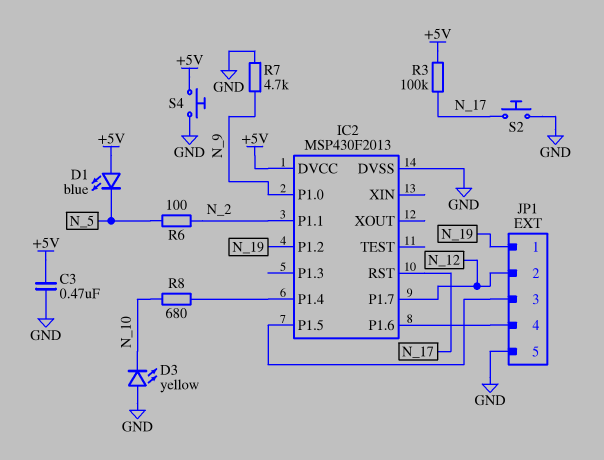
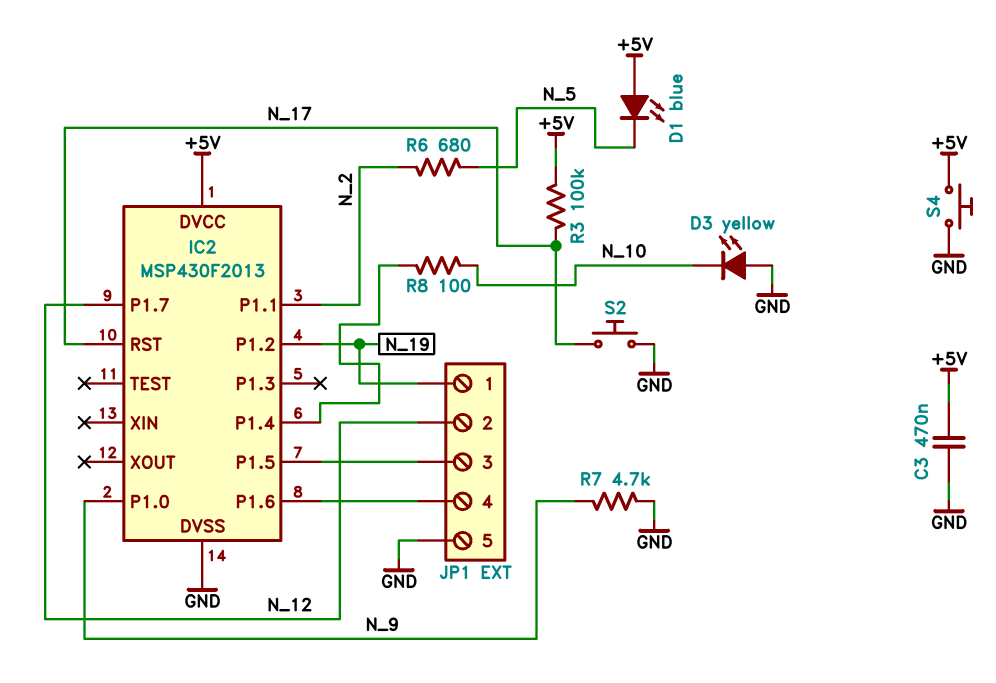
R6: 100 (N_2, N_5) -> 680 (N_2, N_5)
R8: 680 (IC2/P1.4, N_10) -> 100 (IC2/P1.4, N_10)

